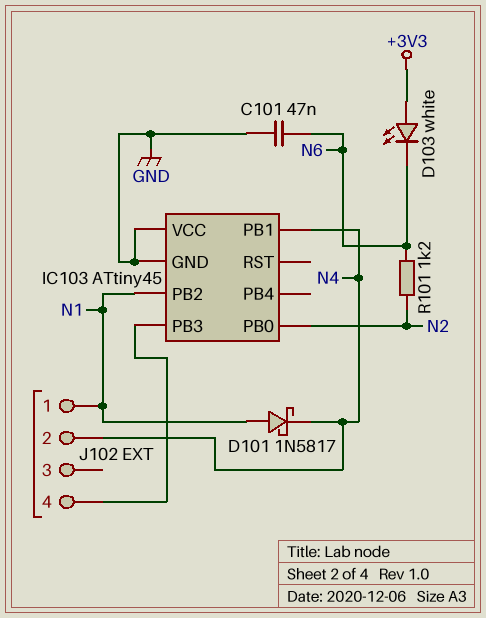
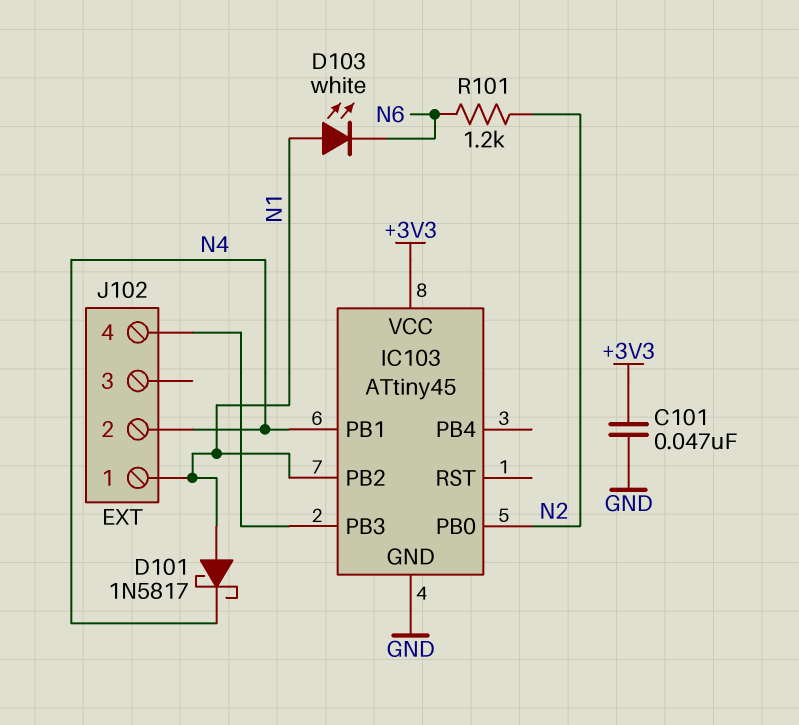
C101: 47nF (GND, N6) -> 47nF (+3V3, GND)
D103: LED white (A +3V3, K N6) -> LED white (A N1, K N6)
IC103 pin VCC: GND -> +3V3

